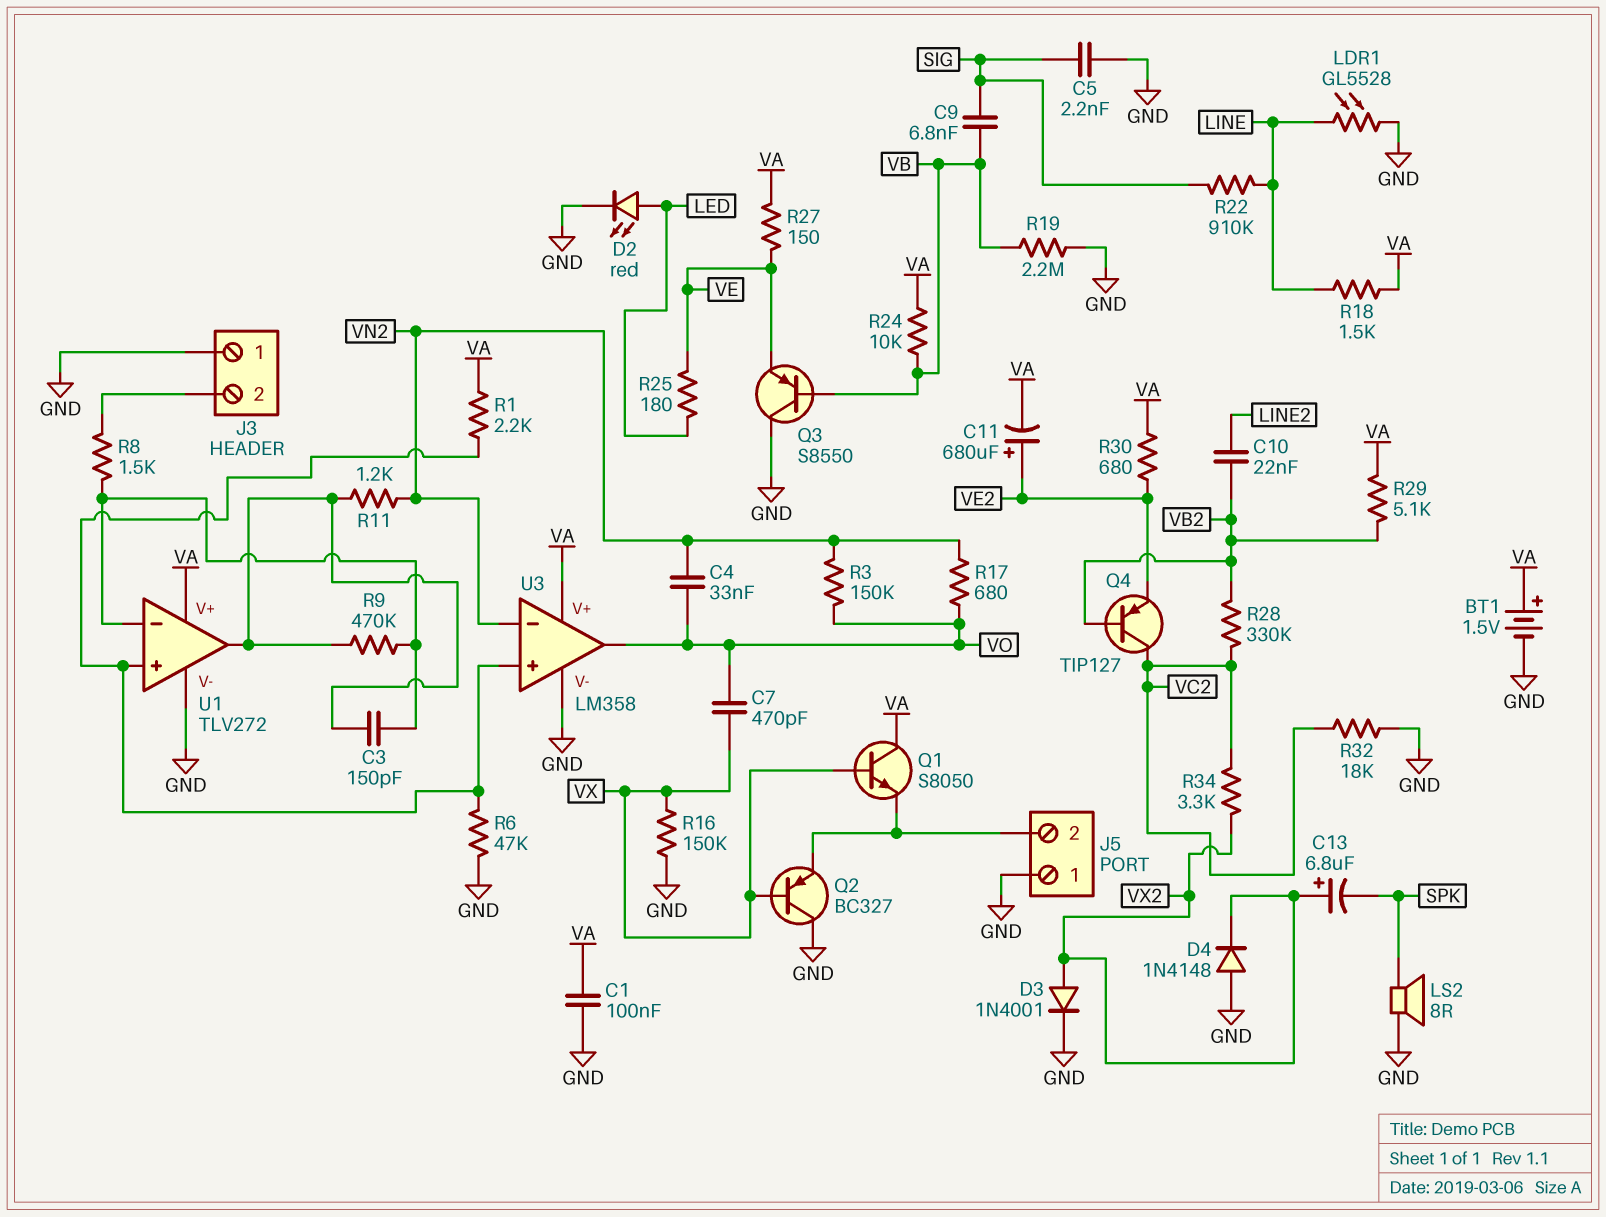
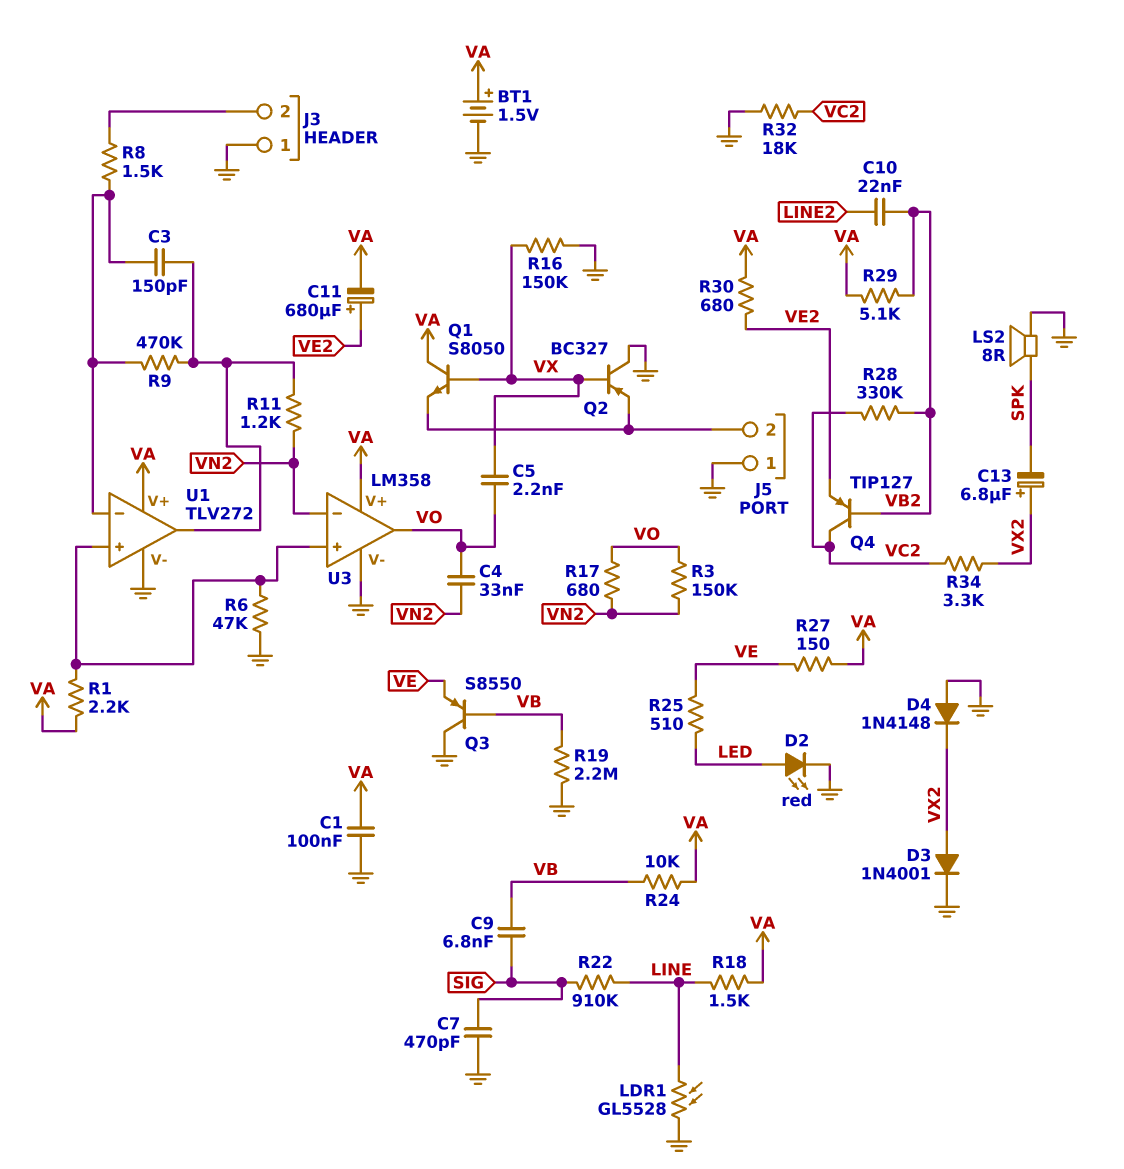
C5: 2.2nF (GND, SIG) -> 2.2nF (VO, VX)
C7: 470pF (VO, VX) -> 470pF (GND, SIG)
R25: 180 (LED, VE) -> 510 (LED, VE)

